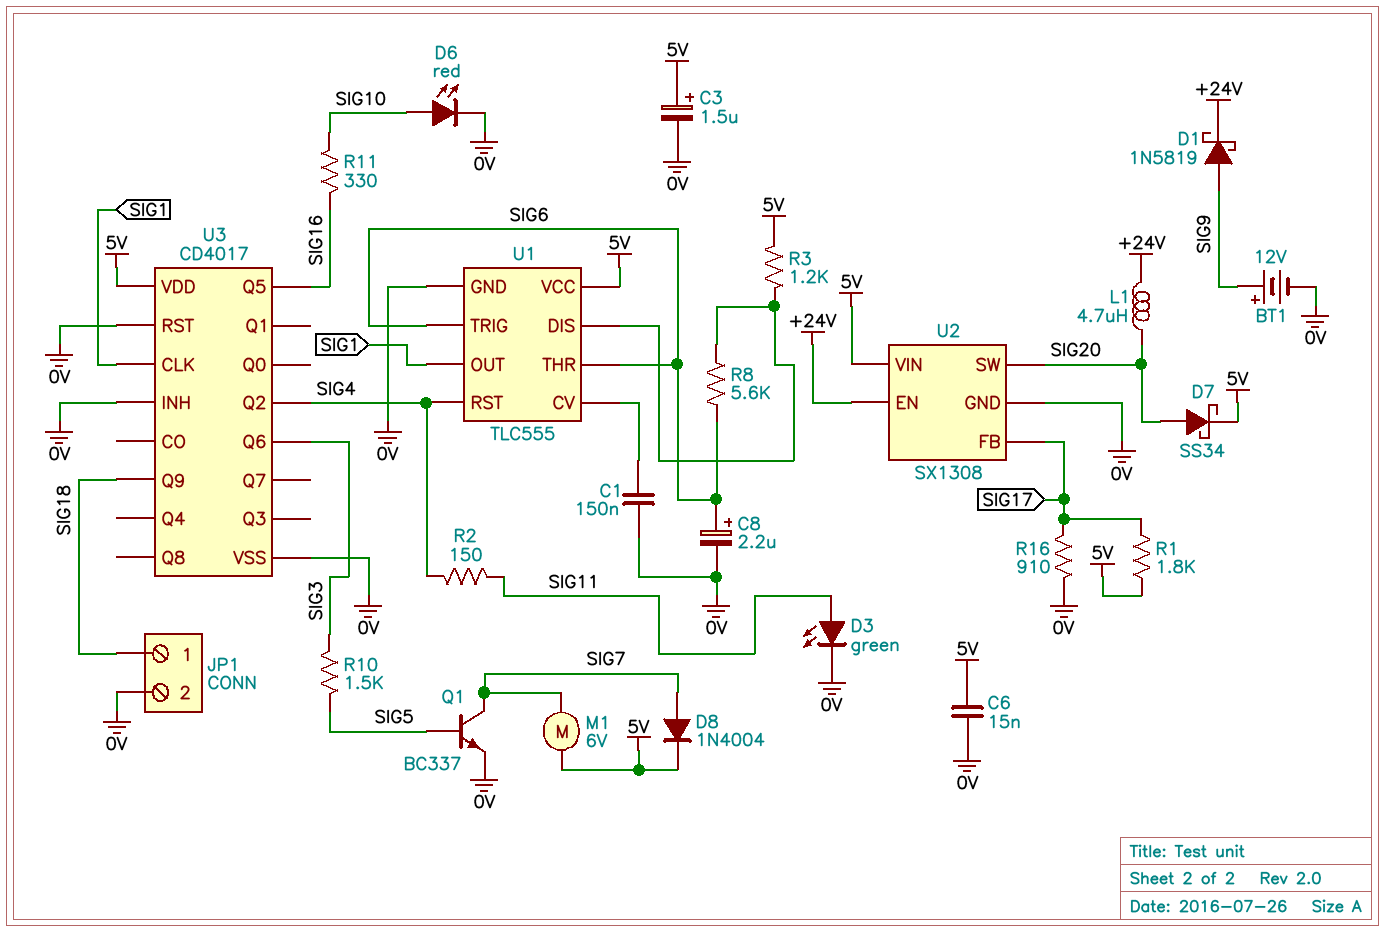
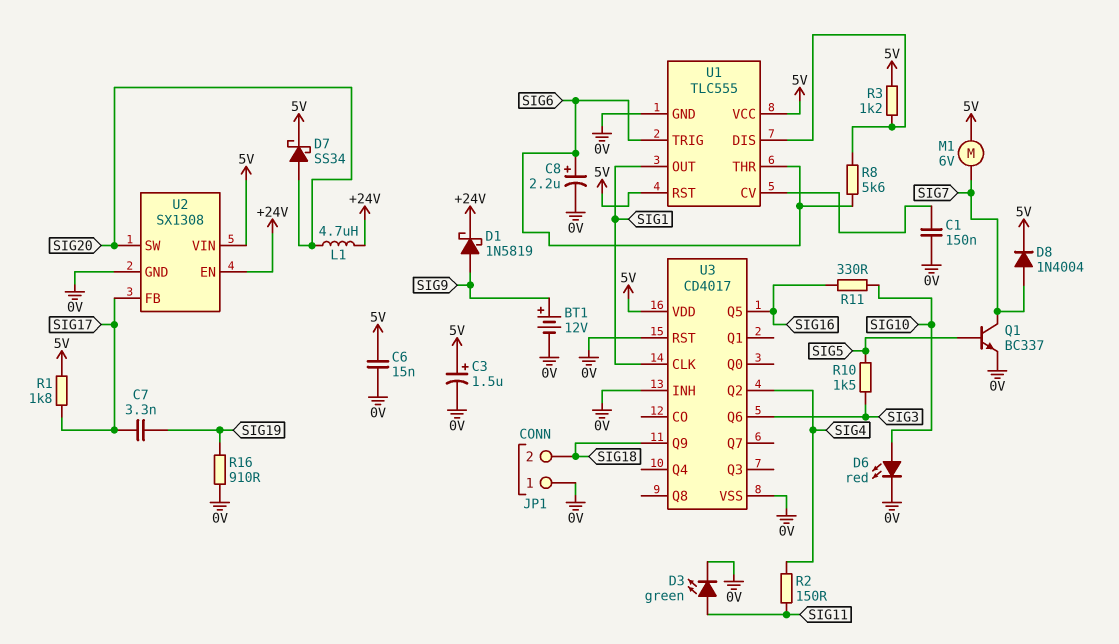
C7: none -> 3.3nF (SIG17, SIG19)
JP1 pin 1: SIG18 -> 0V
JP1 pin 2: 0V -> SIG18
R16: 910 (0V, SIG17) -> 910 (0V, SIG19)
U1 pin RST: SIG4 -> 5V

